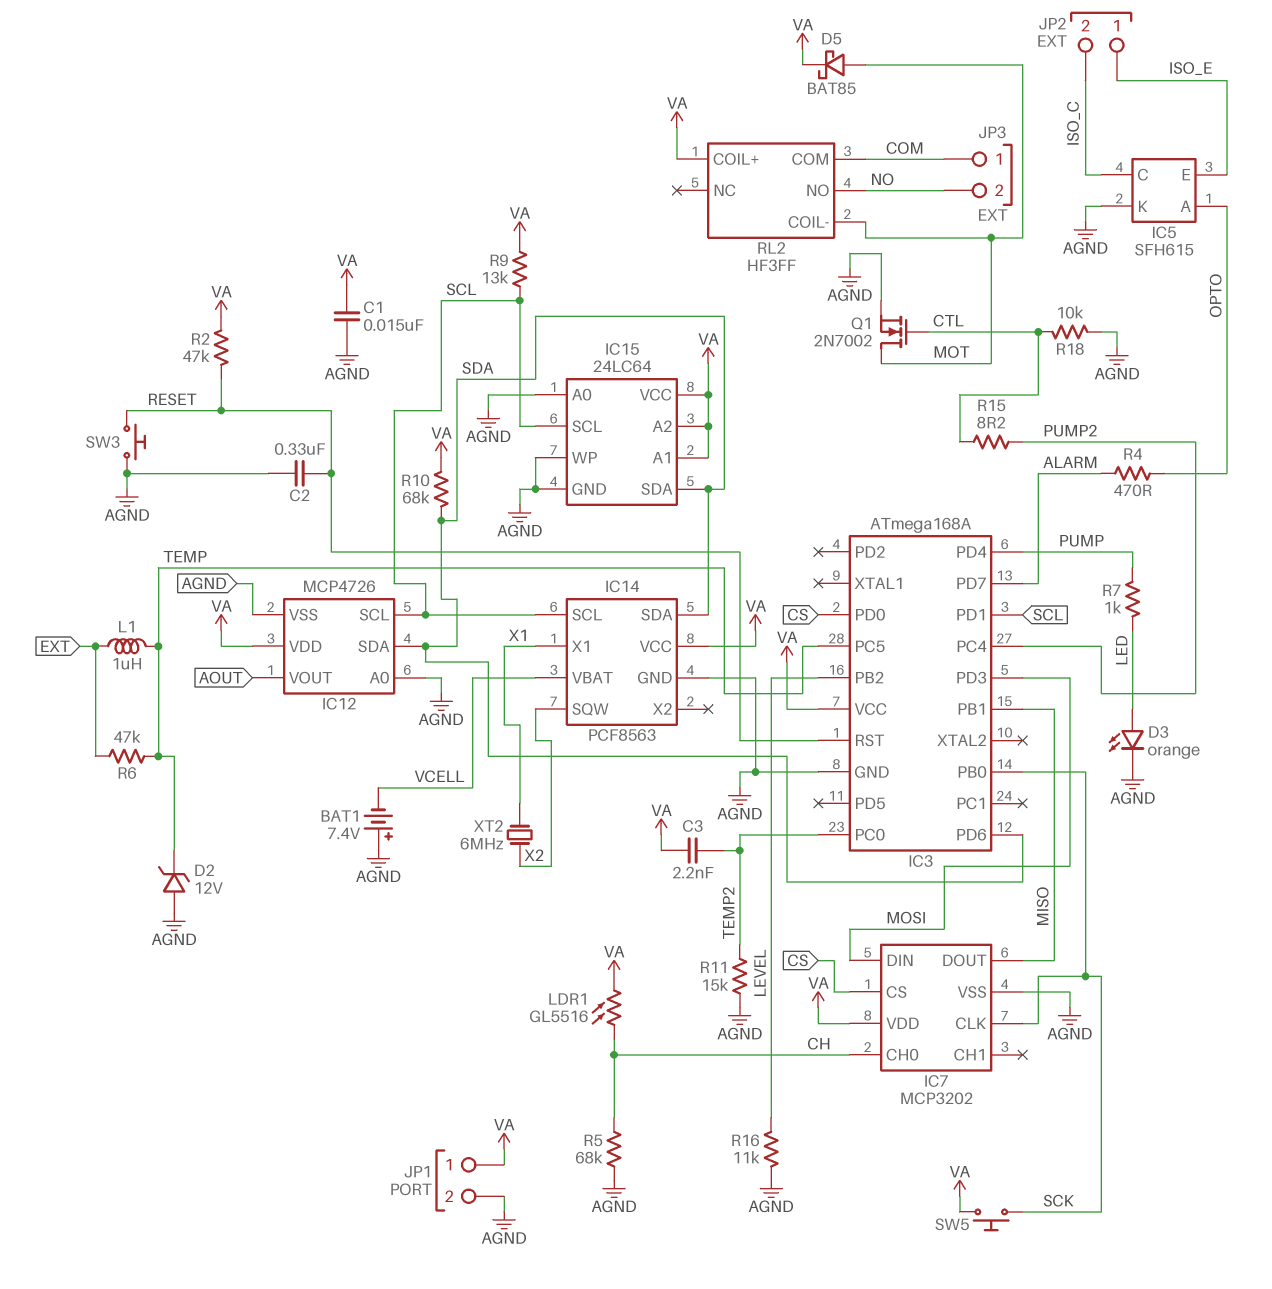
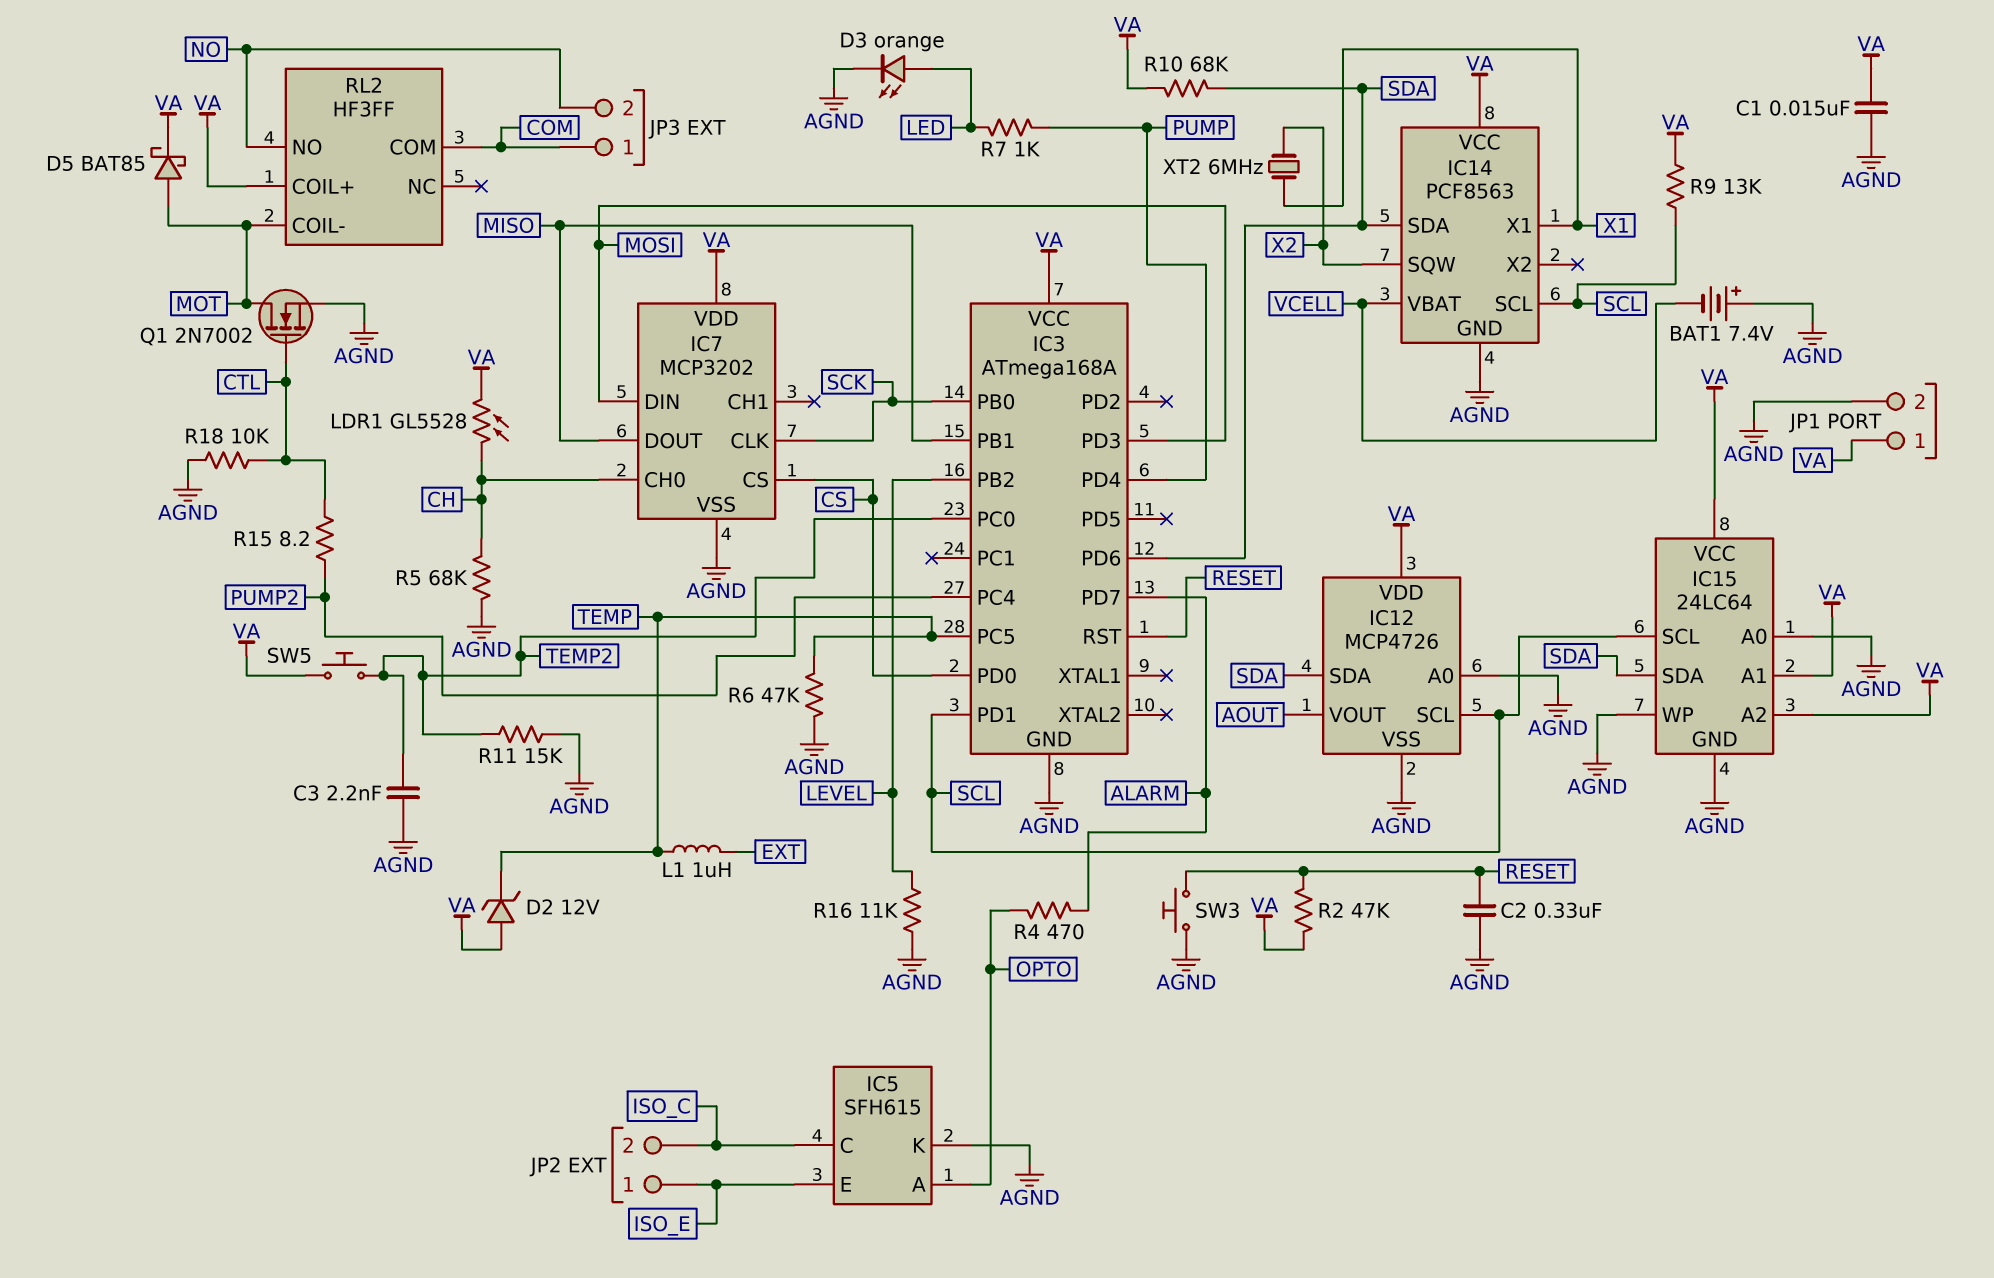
C3: 2.2nF (TEMP2, VA) -> 2.2nF (AGND, TEMP2)
D2: zener 12V (A AGND, K TEMP) -> zener 12V (A VA, K TEMP)
LDR1: GL5516 (CH, VA) -> GL5528 (CH, VA)
R6: 47k (EXT, TEMP) -> 47k (AGND, TEMP)
SW5: button (SCK, VA) -> button (TEMP2, VA)

